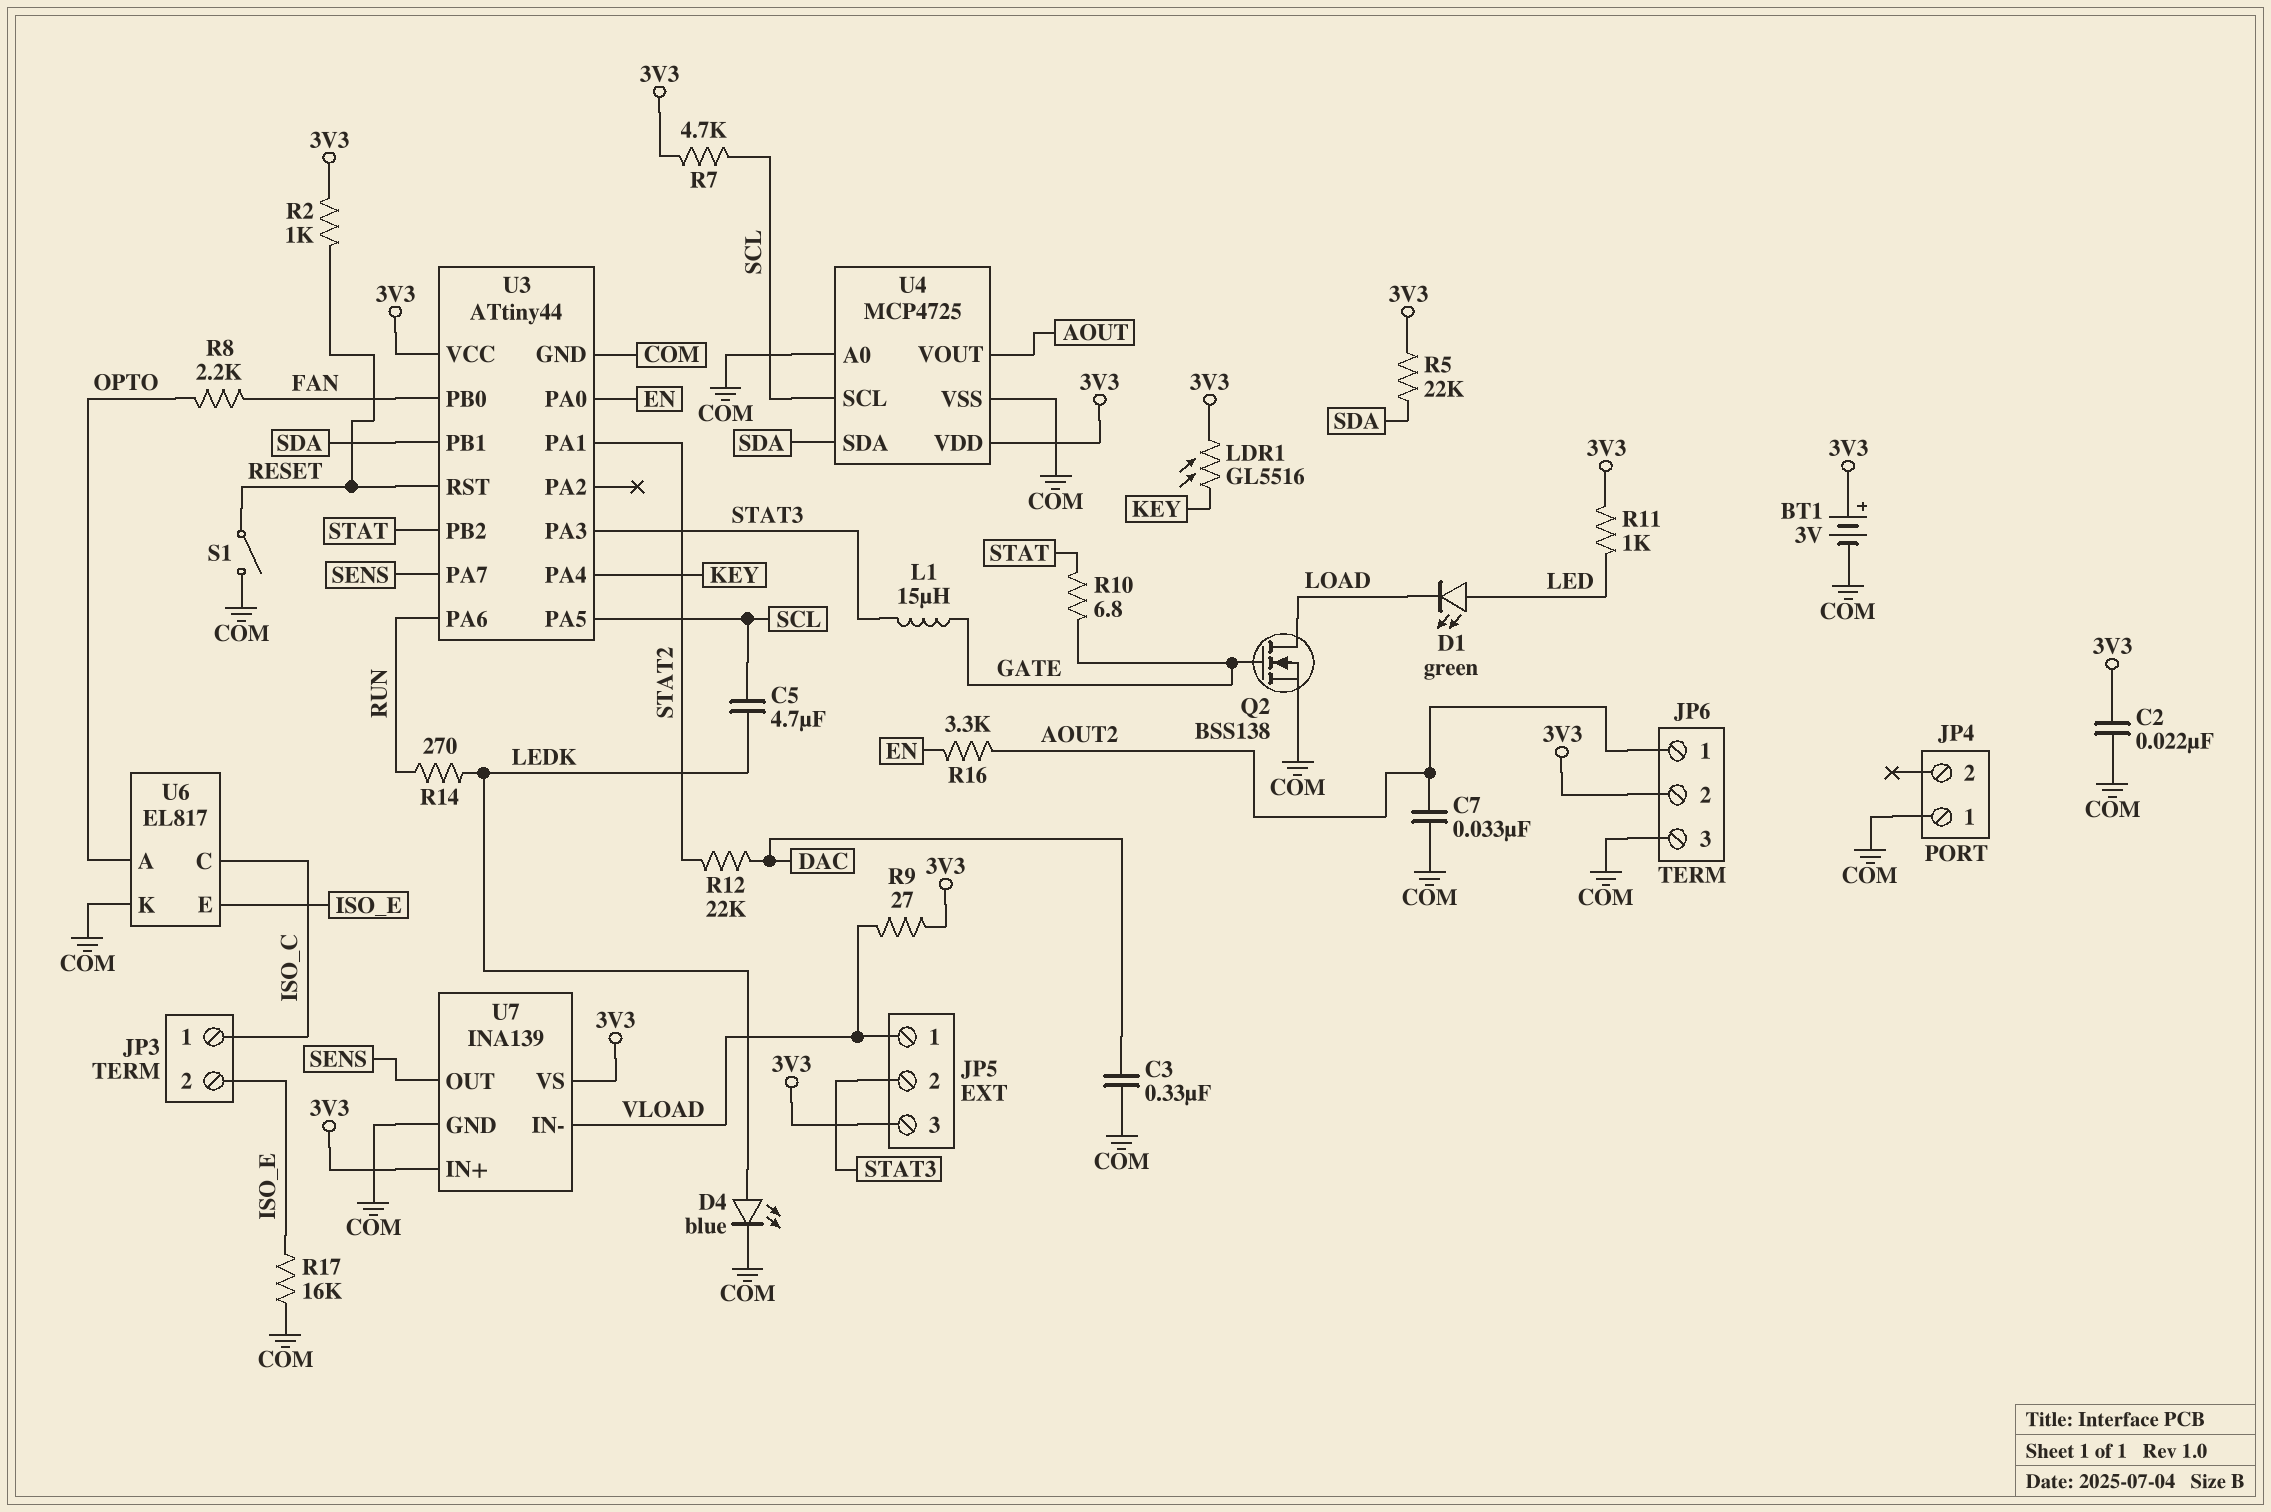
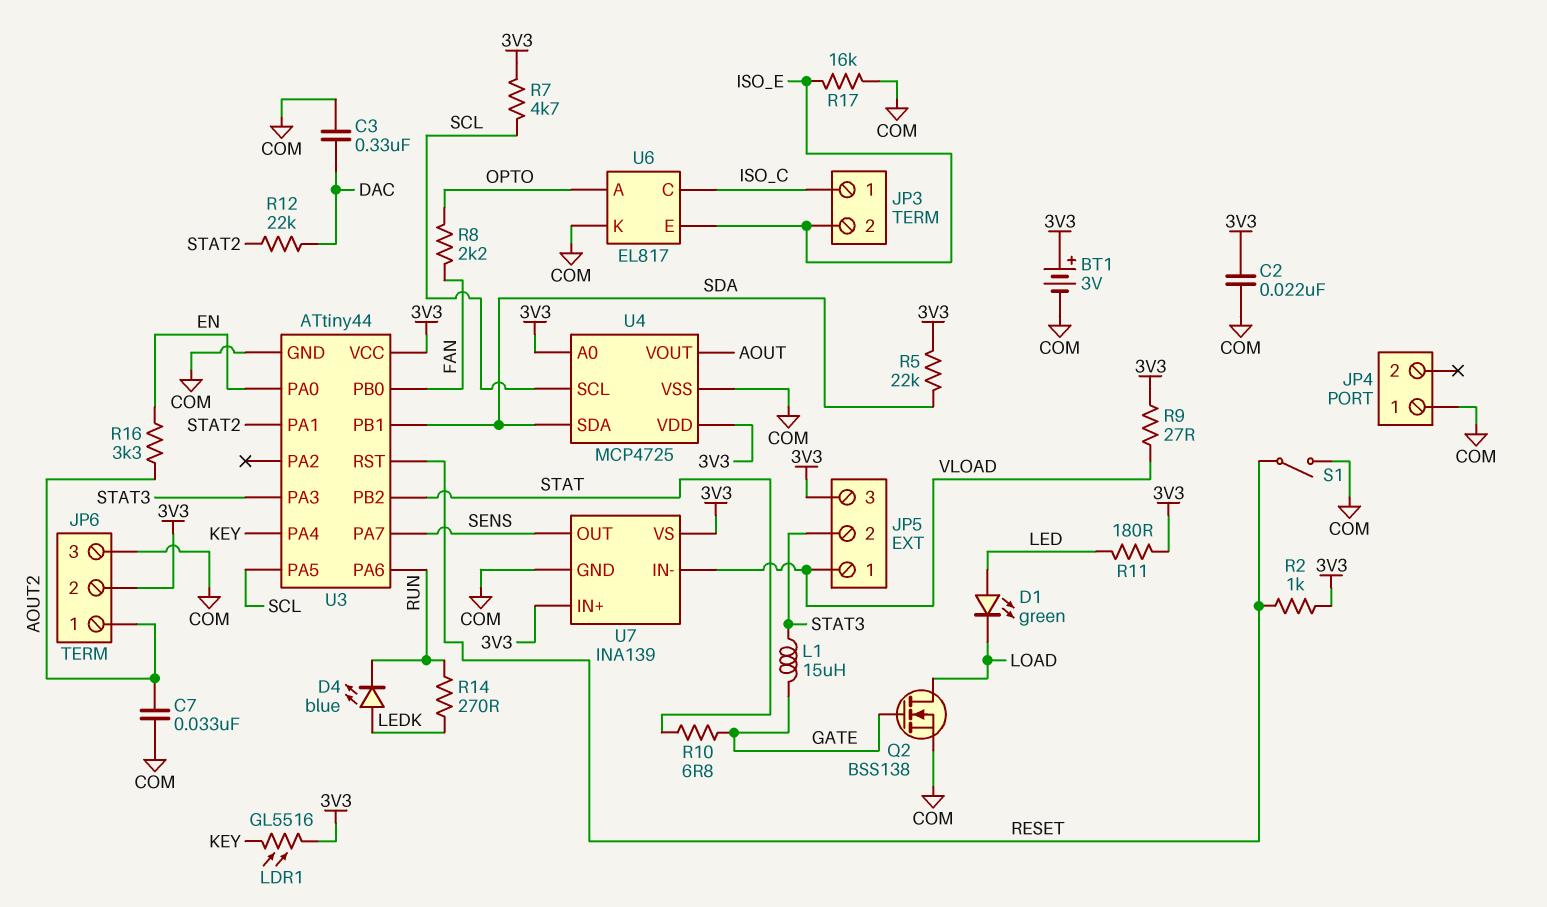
C5: 4.7uF (LEDK, SCL) -> none
D4: LED blue (A LEDK, K COM) -> LED blue (A LEDK, K RUN)
R11: 1k (3V3, LED) -> 180 (3V3, LED)
U4 pin A0: COM -> 3V3

